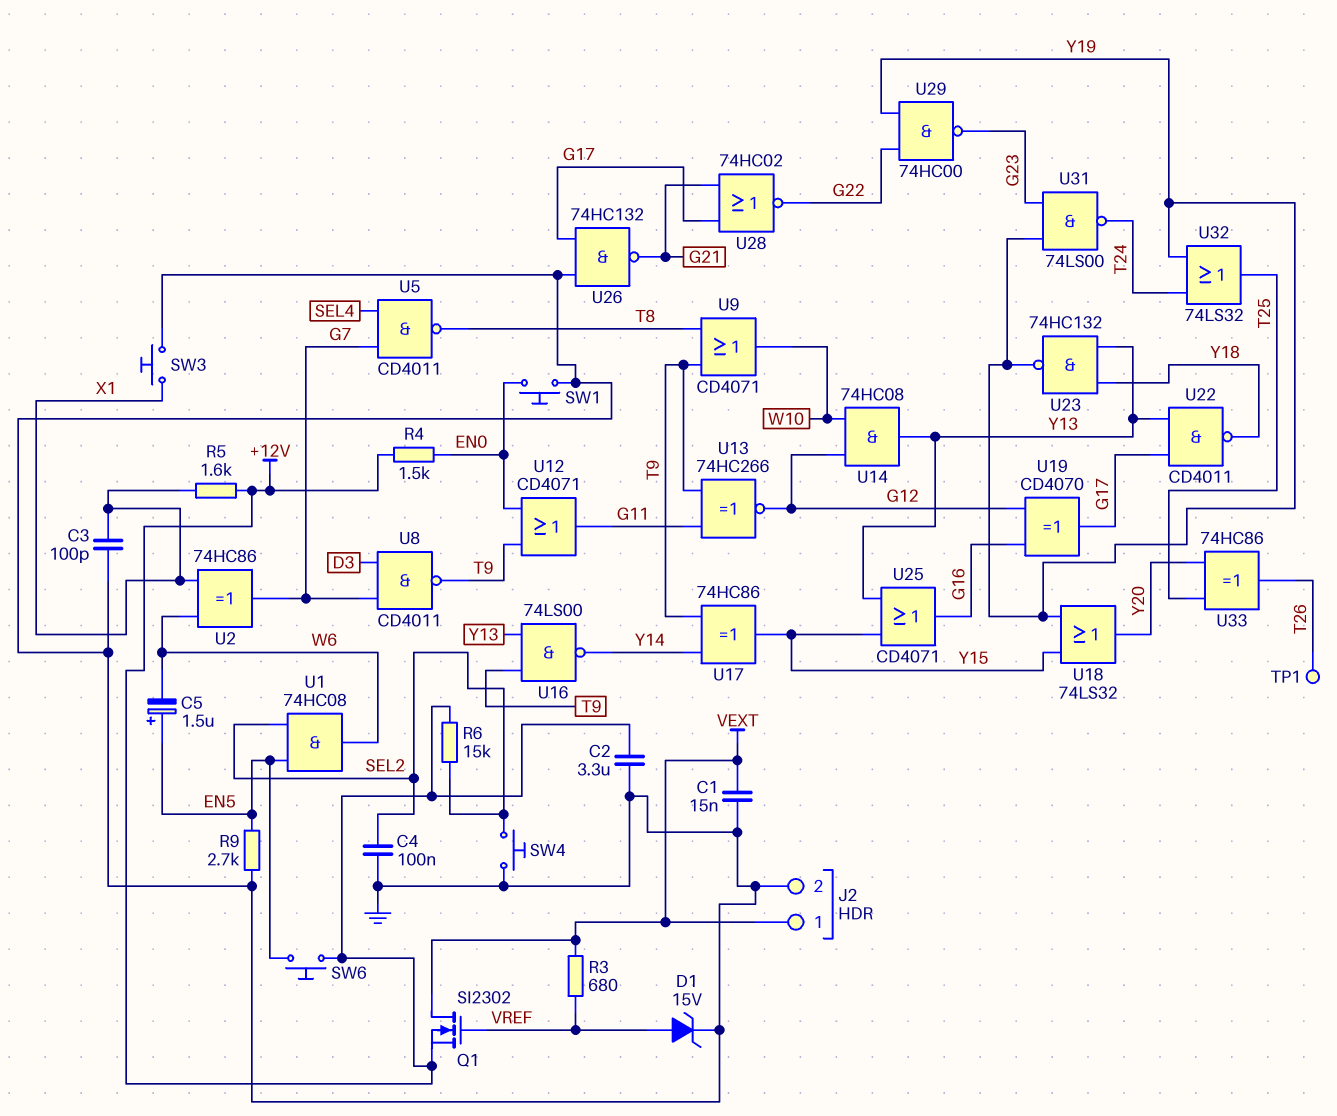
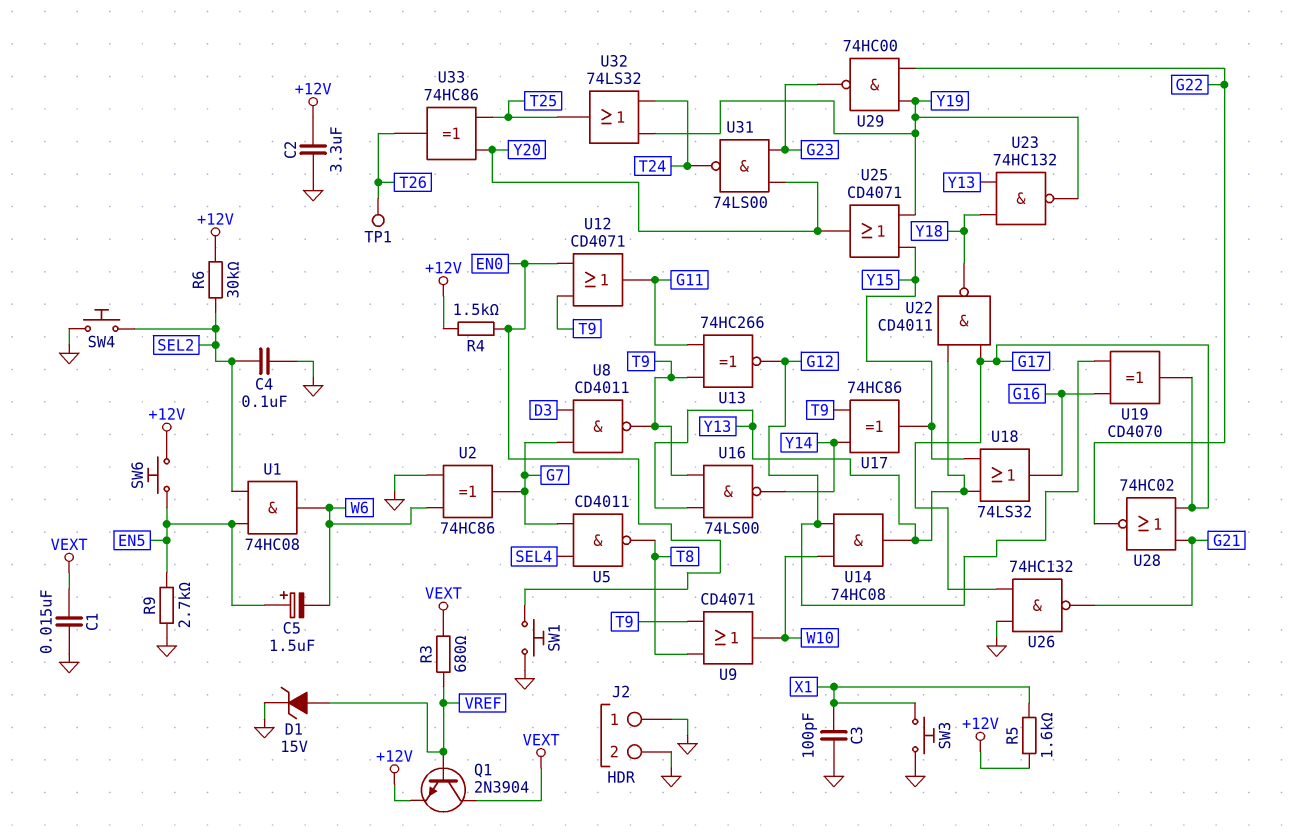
J2 pin 1: VEXT -> GND
Q1: NMOS SI2302 (G VREF, D VEXT, S +12V) -> NPN 2N3904 (B VREF, C VEXT, E +12V)
R6: 15k (+12V, SEL2) -> 30k (+12V, SEL2)
U2: XOR 74HC86 (in W6, in X1, out G7) -> XOR 74HC86 (in GND, in W6, out G7)
U18: OR 74LS32 (in Y15, in Y19, out Y20) -> OR 74LS32 (in Y13, in Y15, out G16)
U25: OR CD4071 (in Y13, in Y15, out G16) -> OR CD4071 (in Y15, in Y19, out Y20)
U31: NAND 74LS00 (in G23, in Y19, out T24) -> NAND 74LS00 (in G23, in Y20, out T24)

